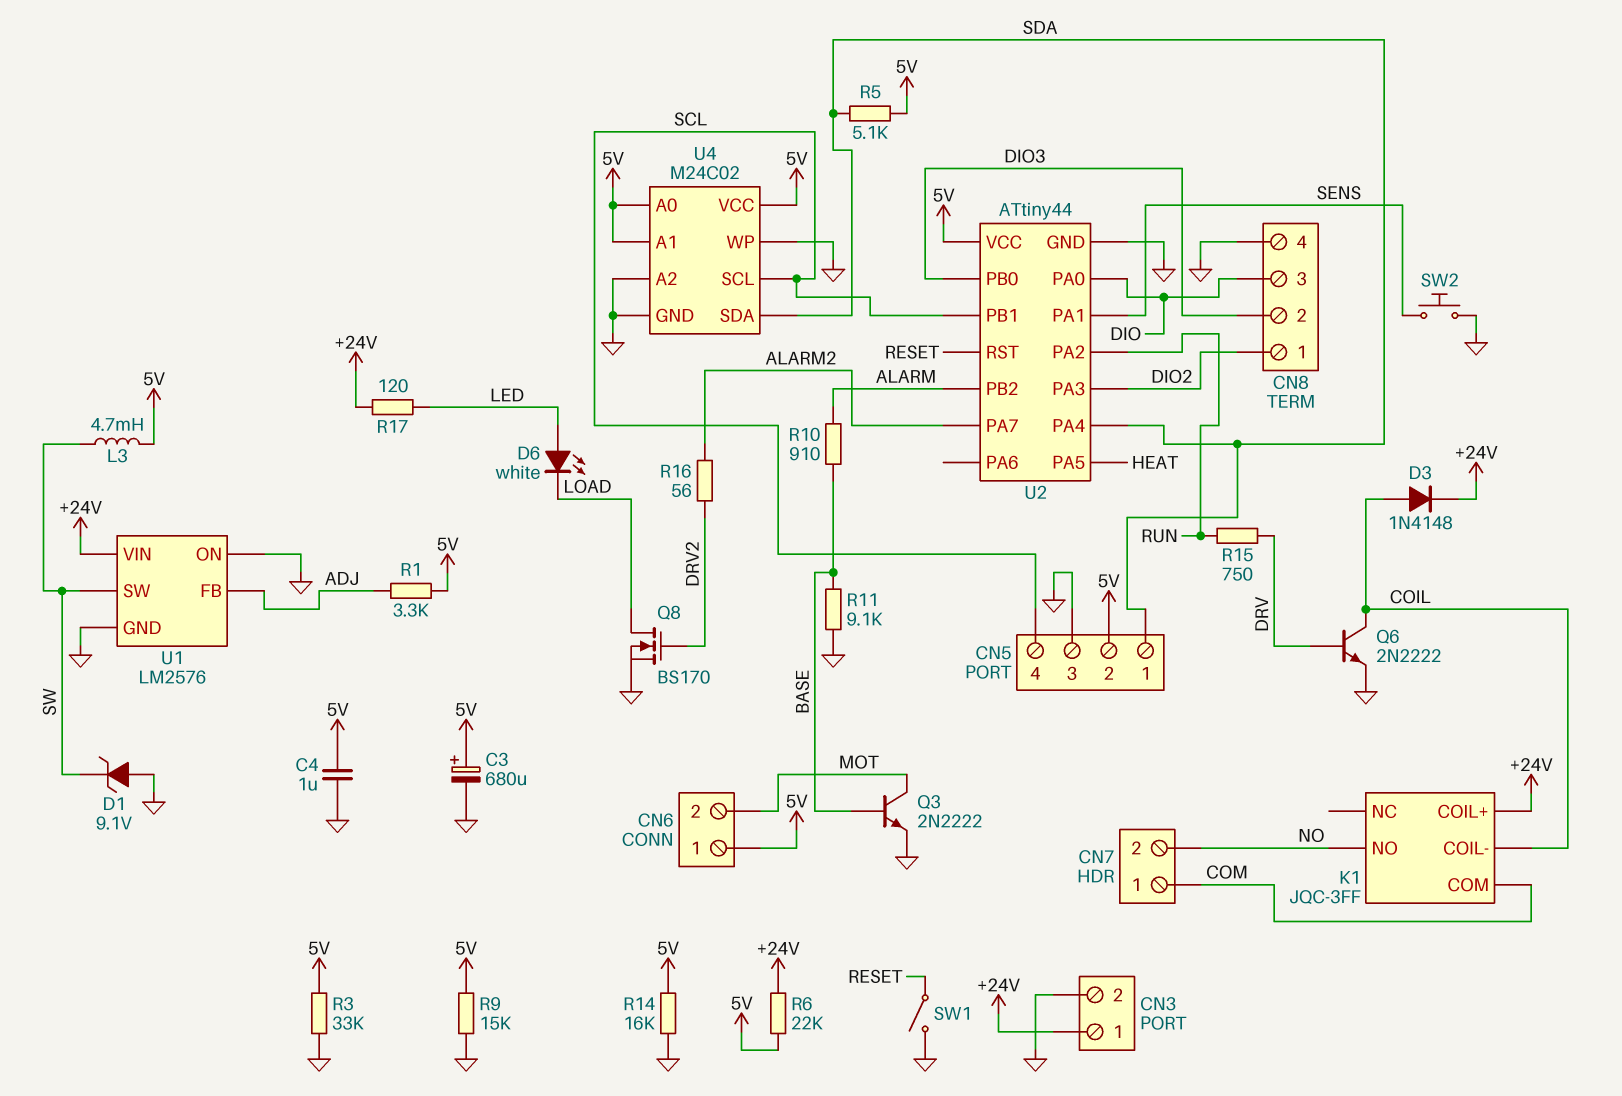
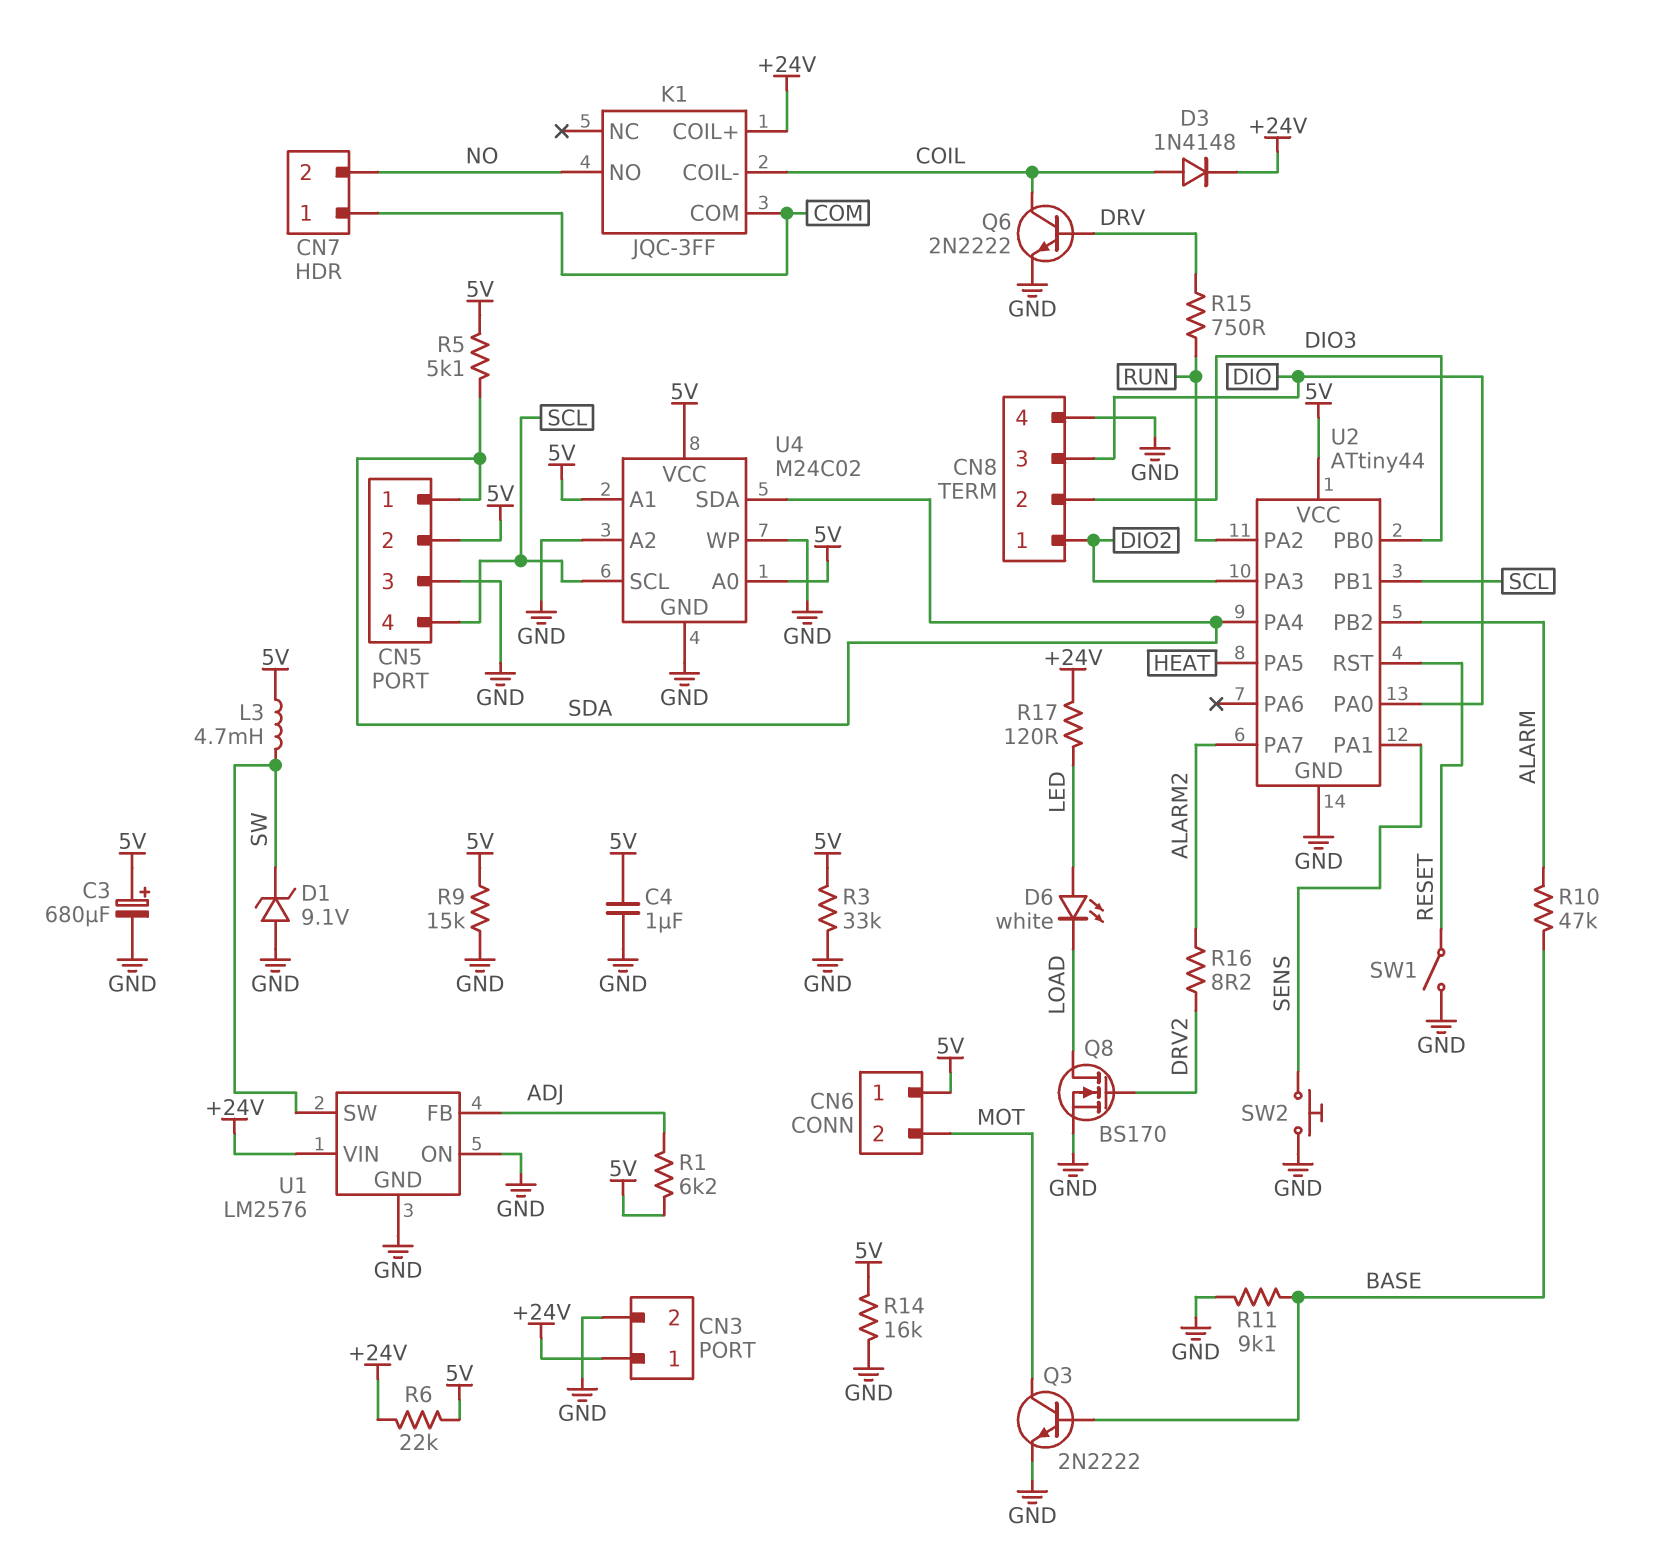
R1: 3.3k (5V, ADJ) -> 6.2k (5V, ADJ)
R10: 910 (ALARM, BASE) -> 47k (ALARM, BASE)
R16: 56 (ALARM2, DRV2) -> 8.2 (ALARM2, DRV2)

